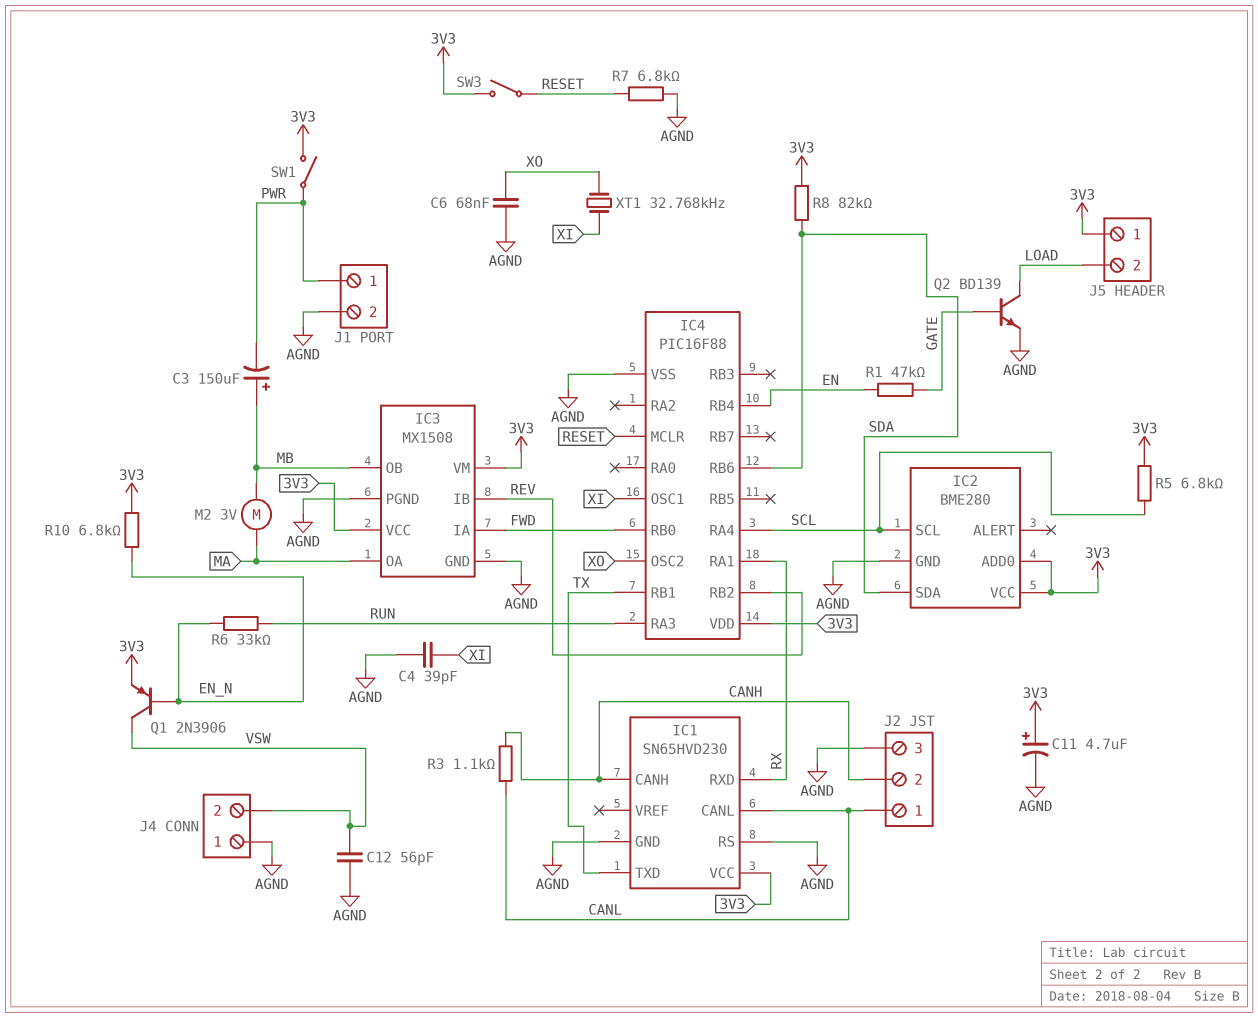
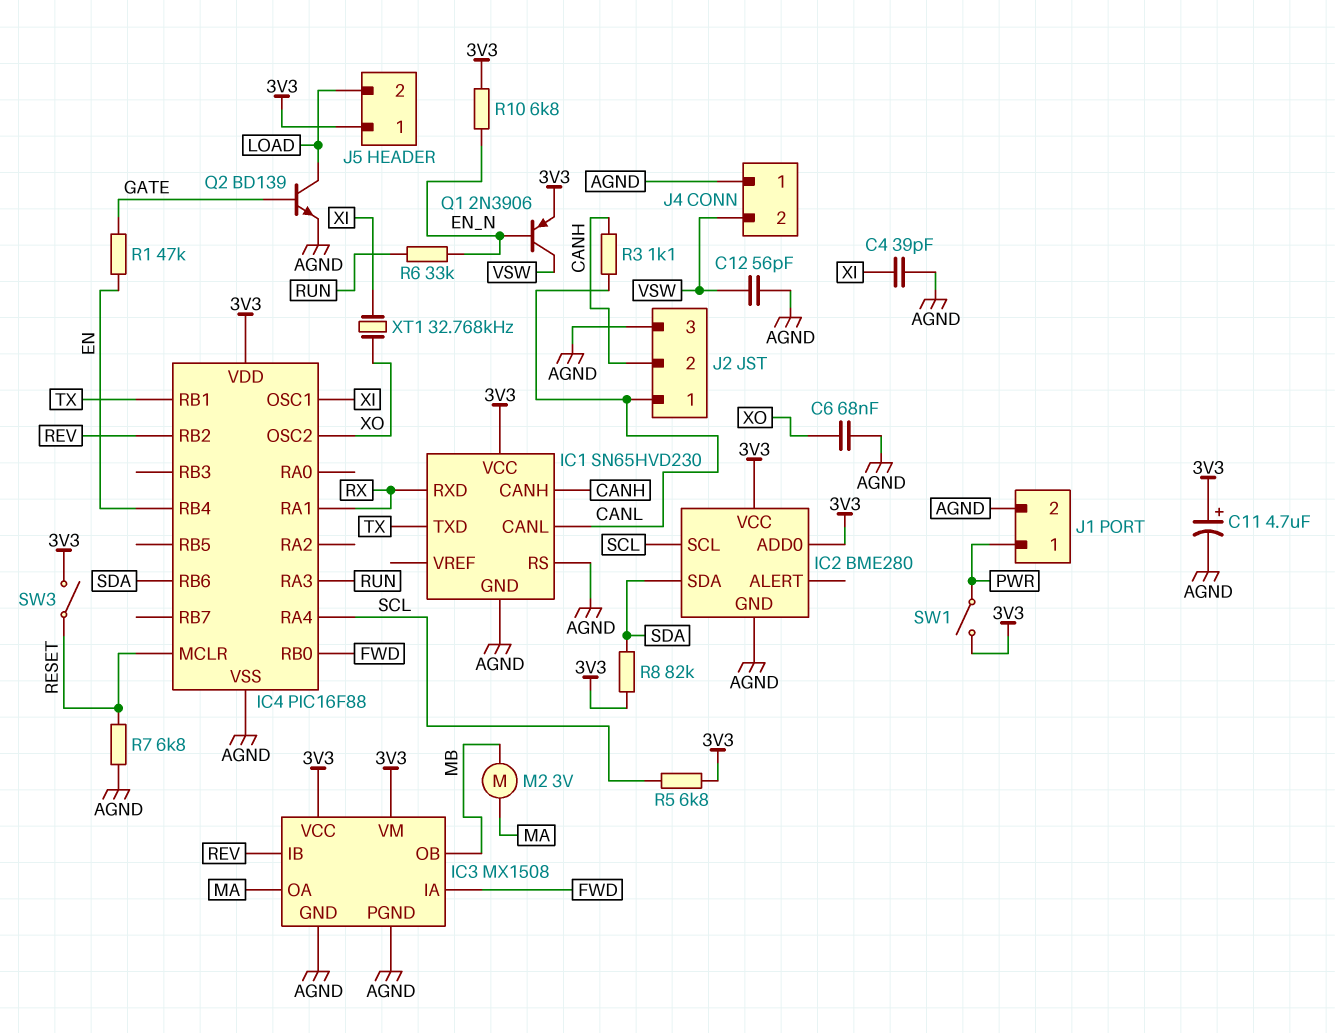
C3: 150uF (plus MB, minus PWR) -> none

